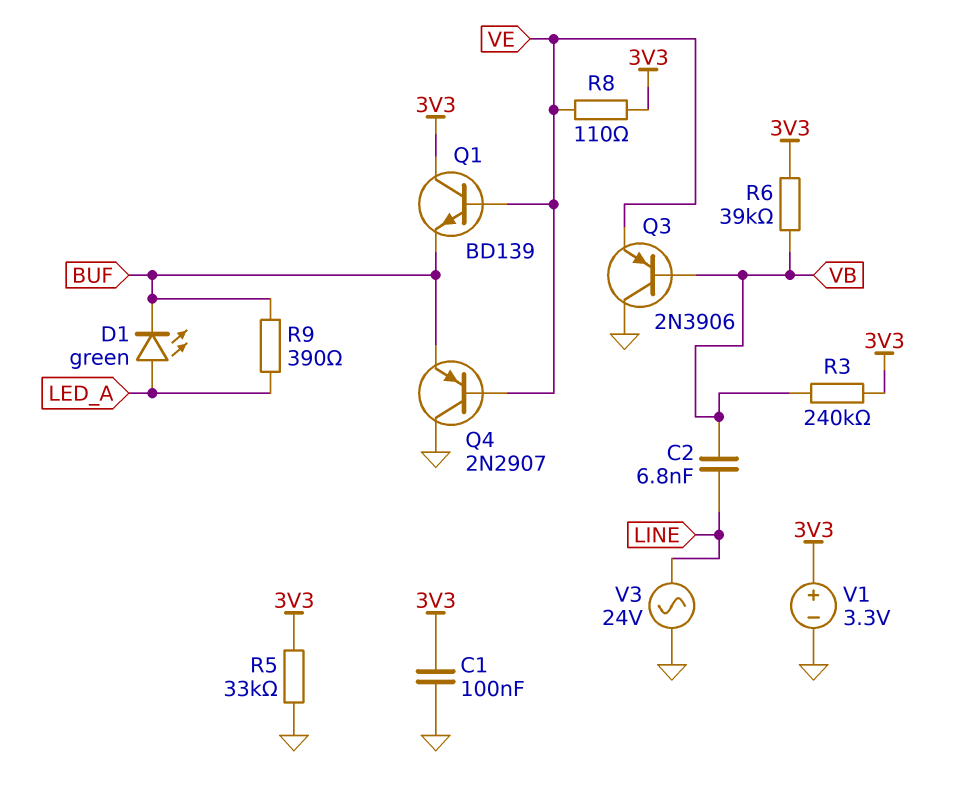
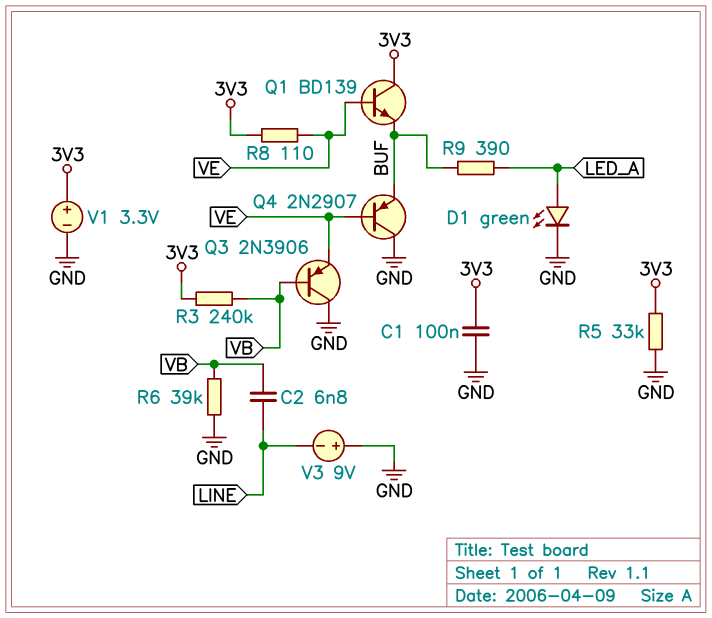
D1: LED green (A LED_A, K BUF) -> LED green (A LED_A, K GND)
R6: 39k (3V3, VB) -> 39k (GND, VB)
V3: AC 24V (GND, LINE) -> 9V (plus GND, minus LINE)

